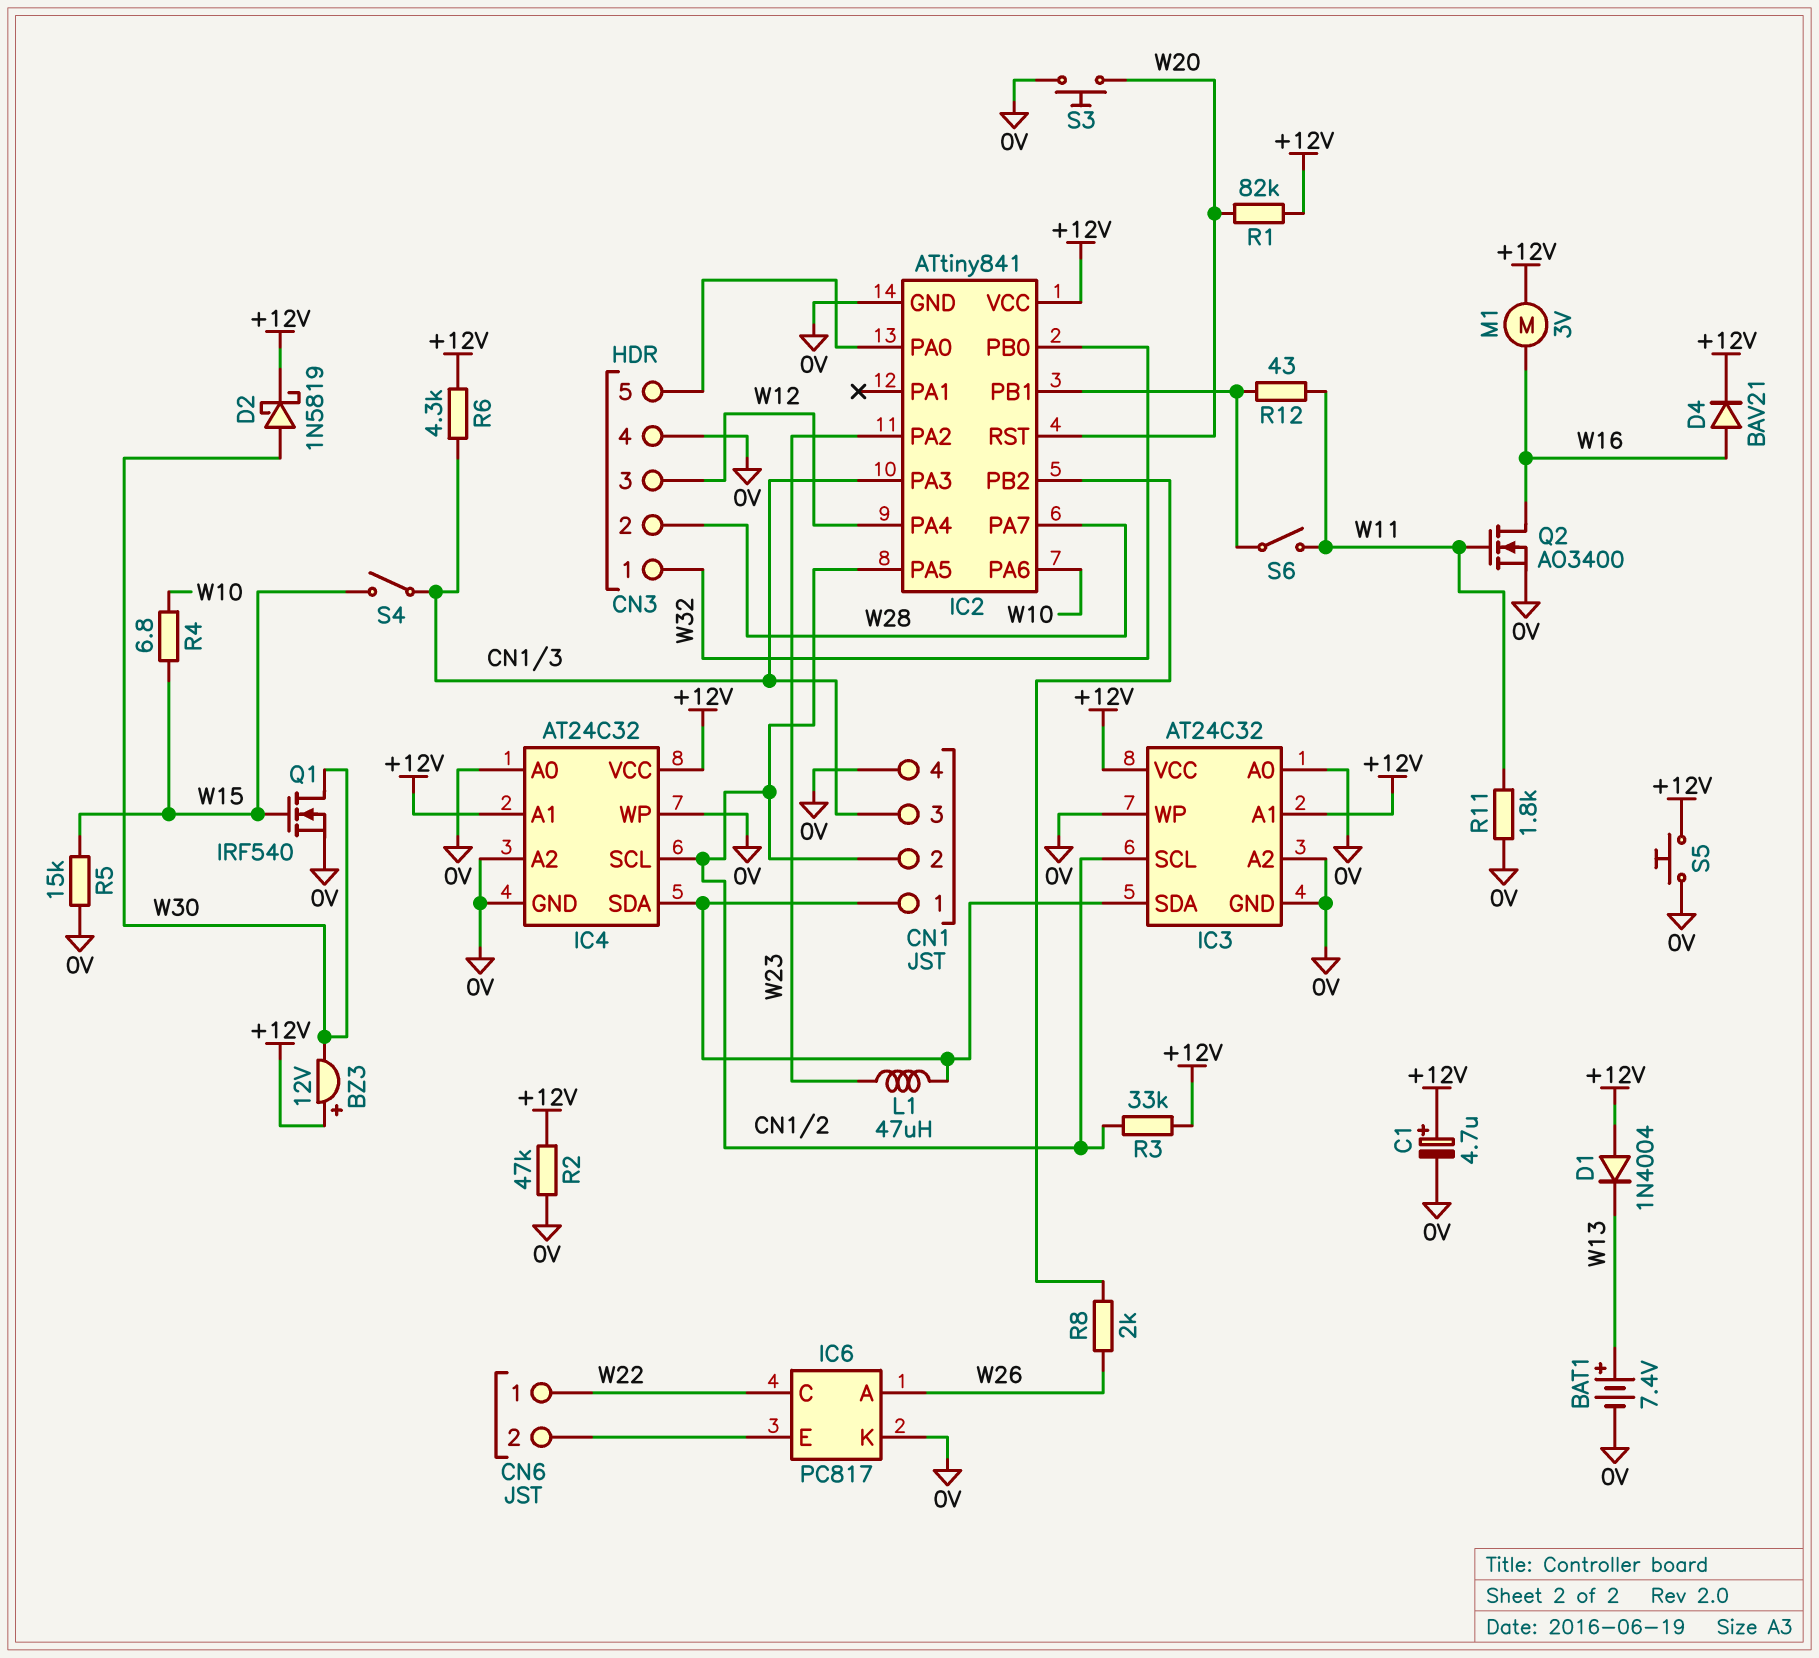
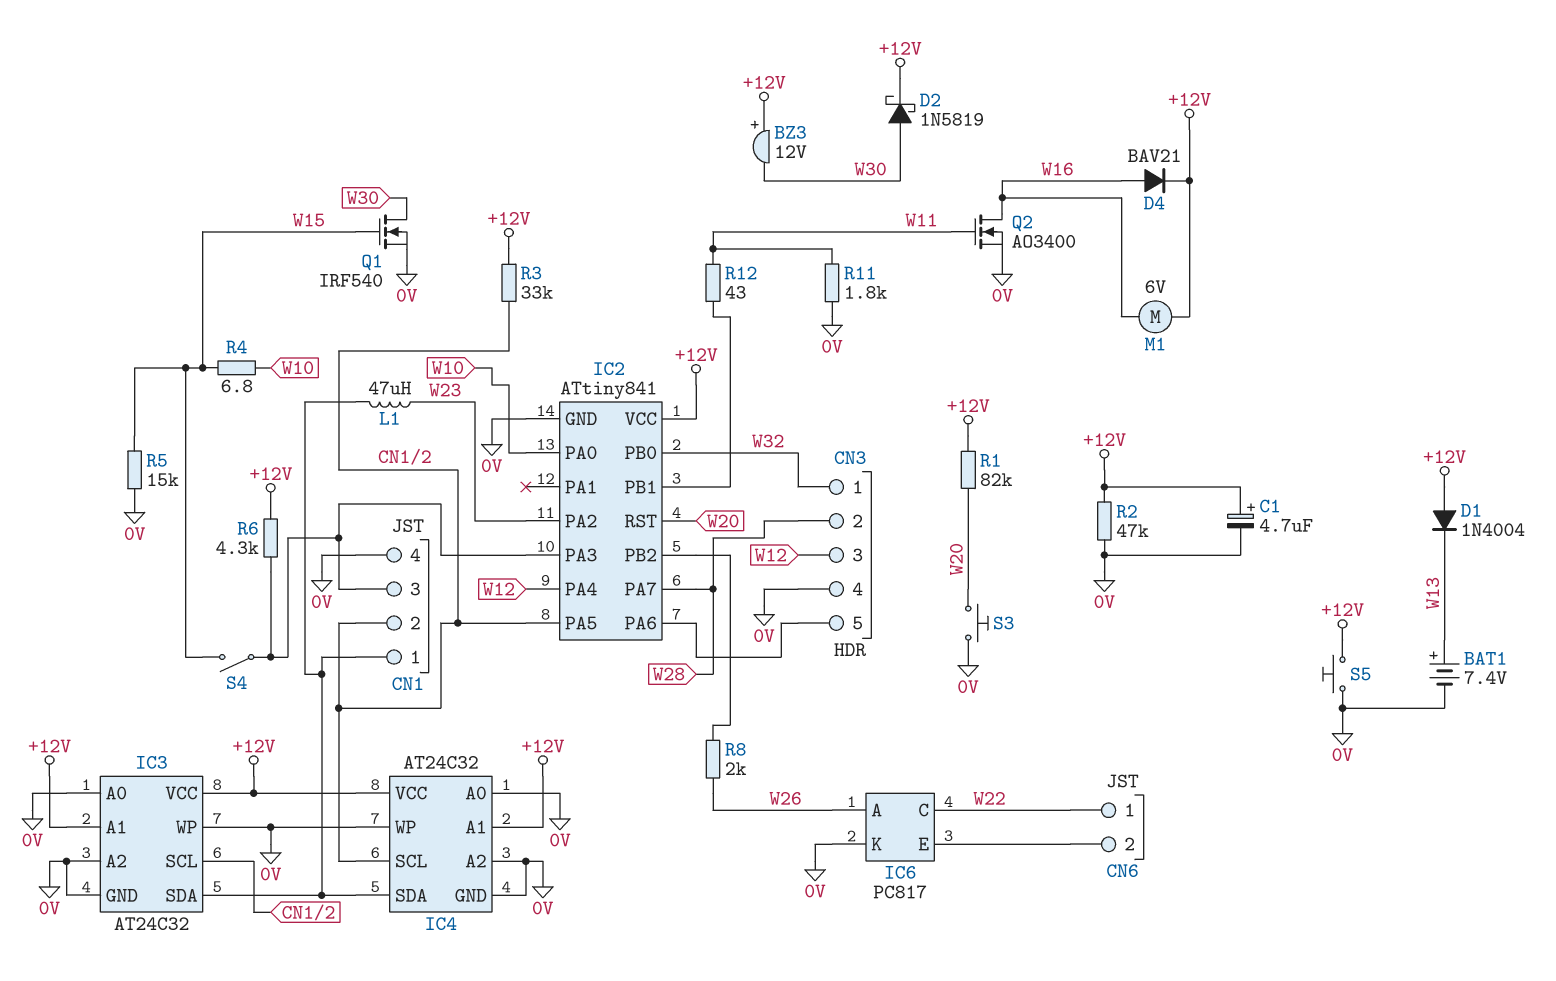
IC2 pin PA0: CN3/5 -> W10
IC2 pin PA6: W10 -> CN3/5
M1: motor 3V (+12V, W16) -> motor 6V (+12V, W16)
S6: switch (IC2/PB1, W11) -> none

